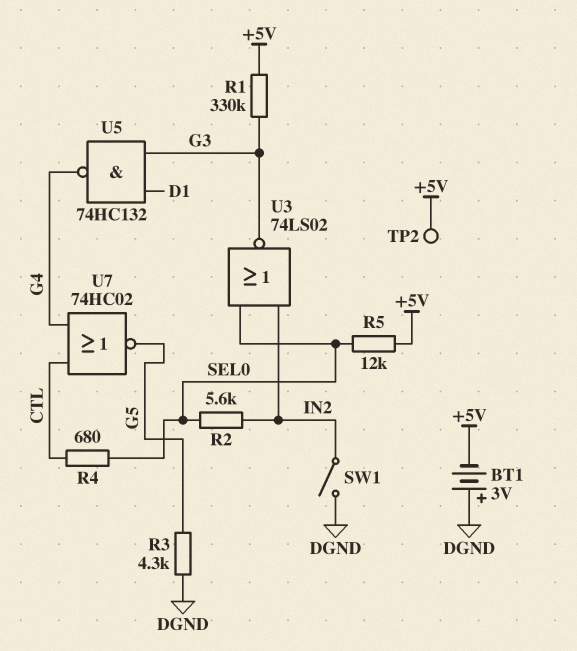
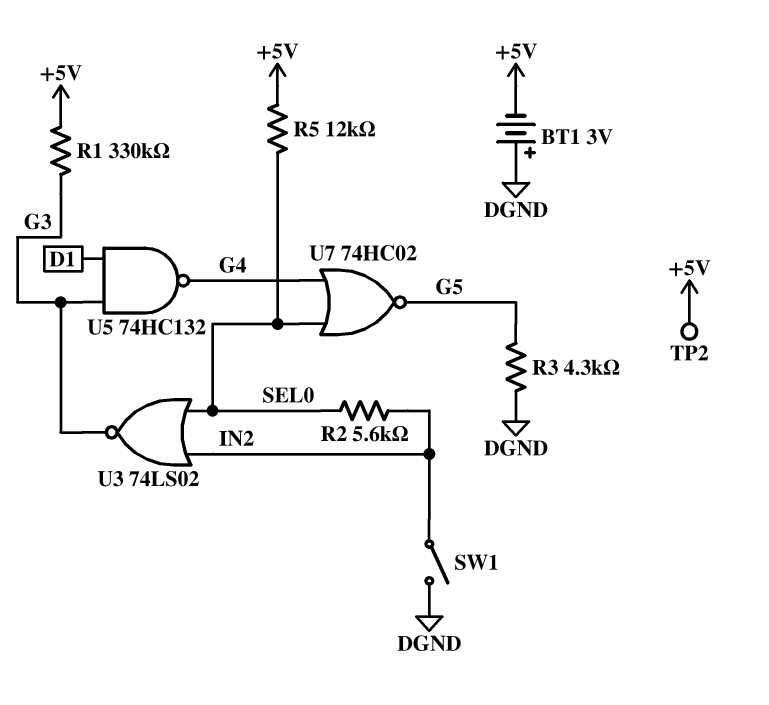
R4: 680 (CTL, SEL0) -> none
U7: NOR 74HC02 (in CTL, in G4, out G5) -> NOR 74HC02 (in G4, in SEL0, out G5)

